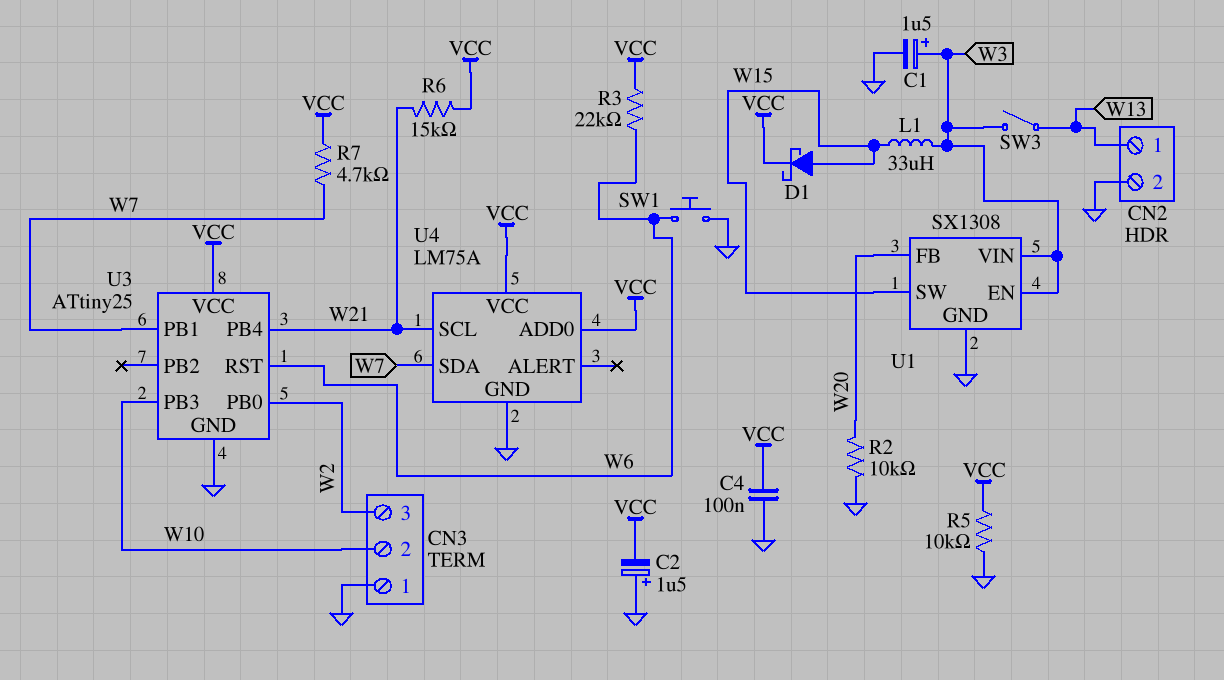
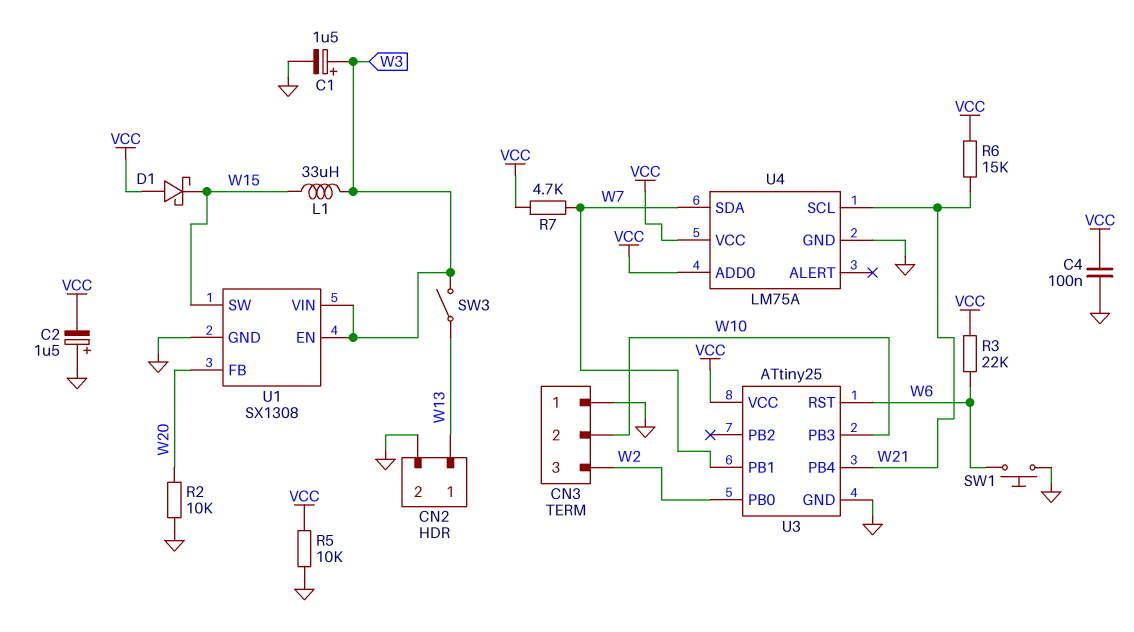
D1: schottky (A W15, K VCC) -> schottky (A VCC, K W15)

